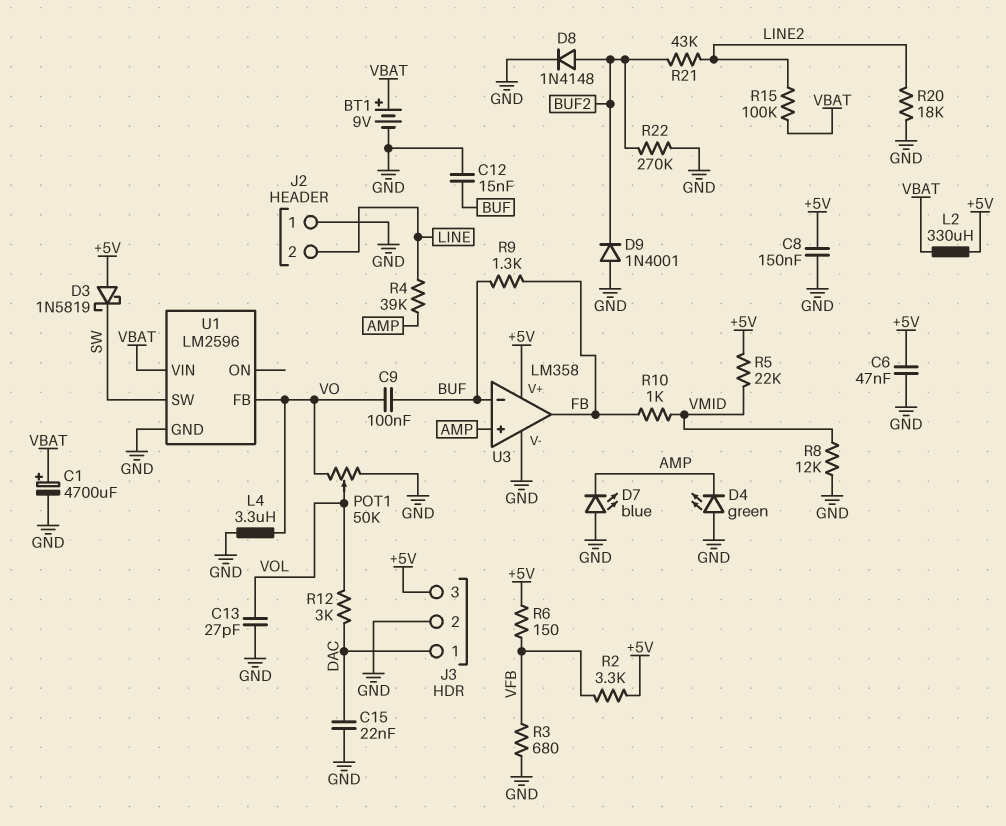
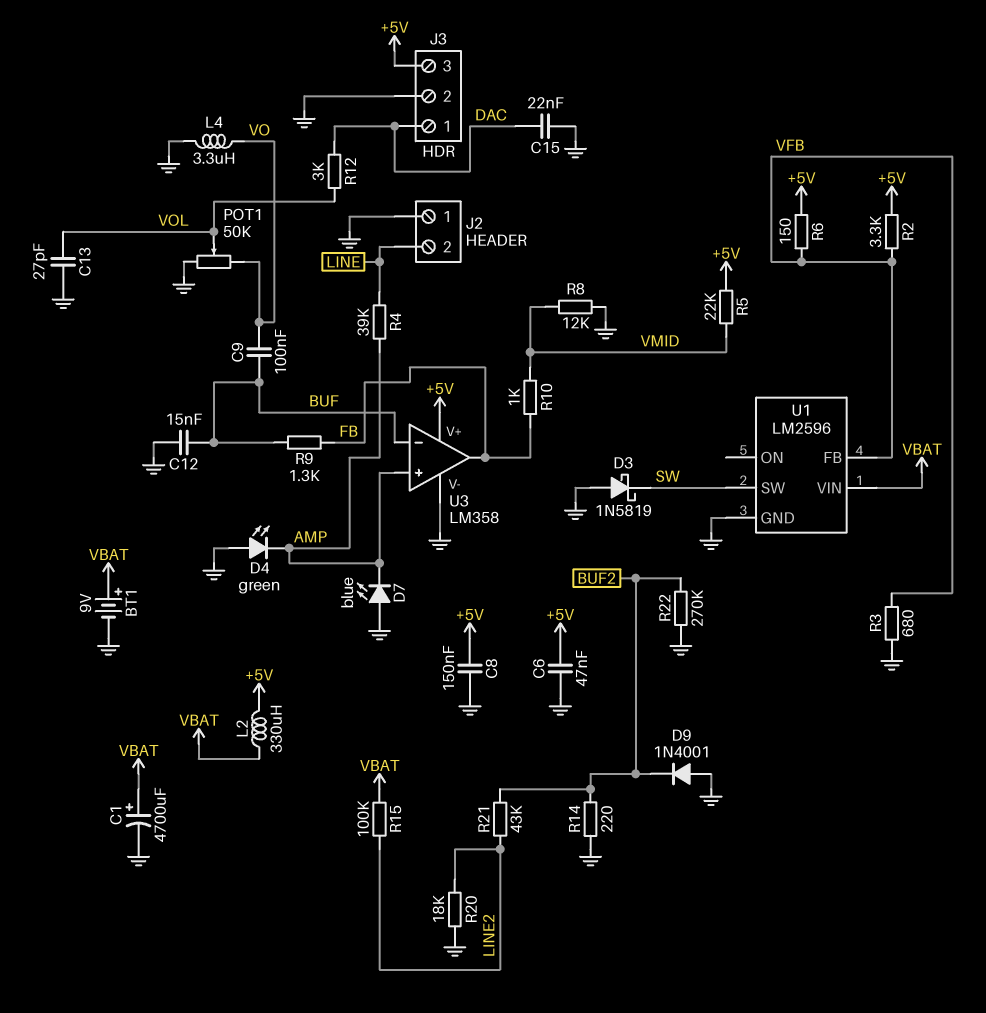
D3: schottky 1N5819 (A +5V, K SW) -> schottky 1N5819 (A GND, K SW)
D8: diode 1N4148 (A BUF2, K GND) -> none
R14: none -> 220 (BUF2, GND)
U1 pin FB: VO -> VFB

